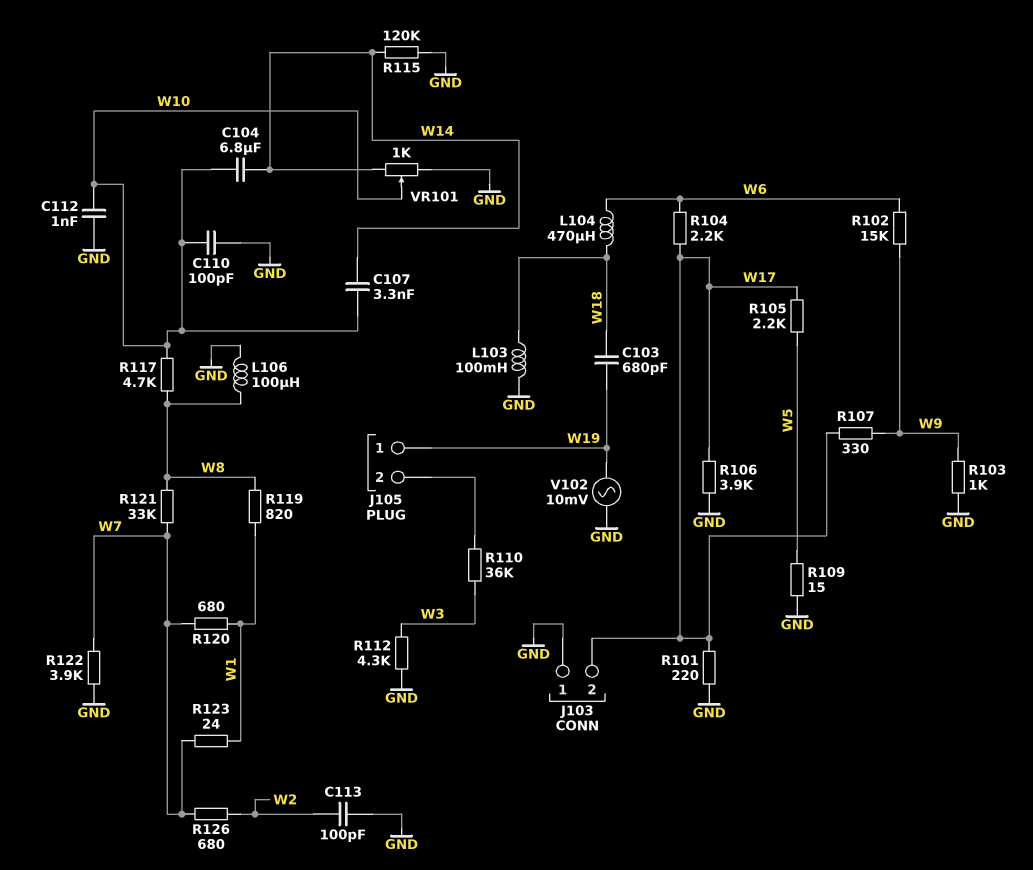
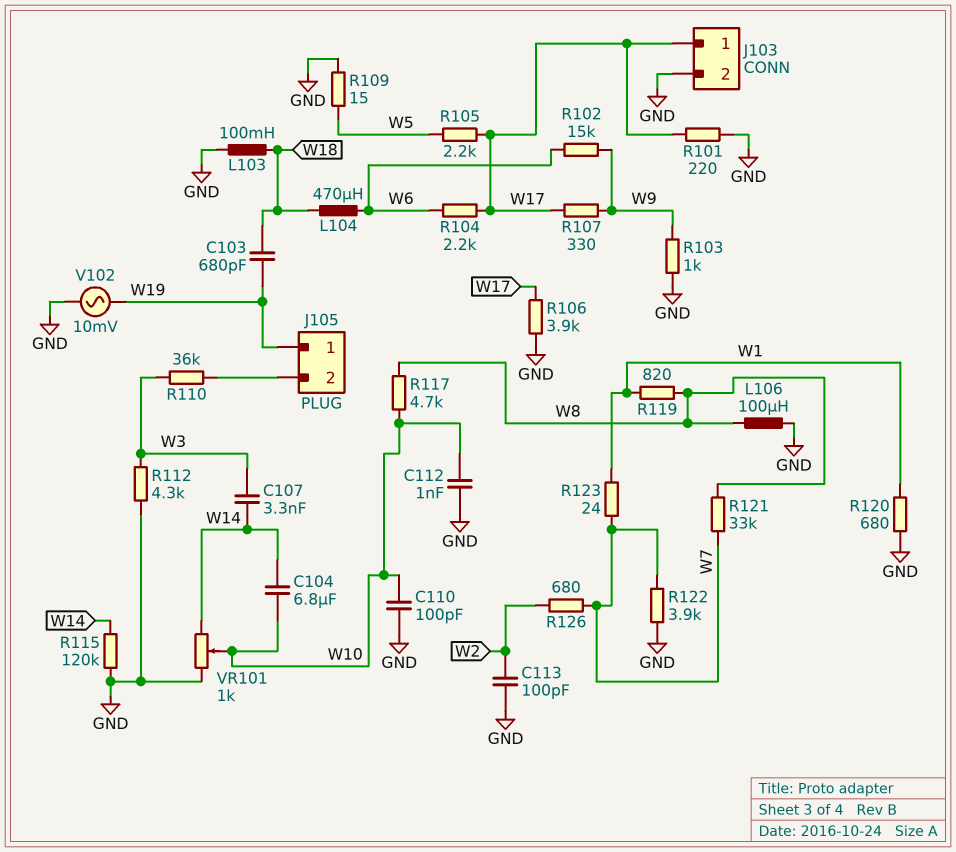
C107: 3.3nF (W10, W14) -> 3.3nF (W3, W14)
J103 pin 1: GND -> W17
J103 pin 2: W17 -> GND
R120: 680 (W1, W7) -> 680 (GND, W1)

